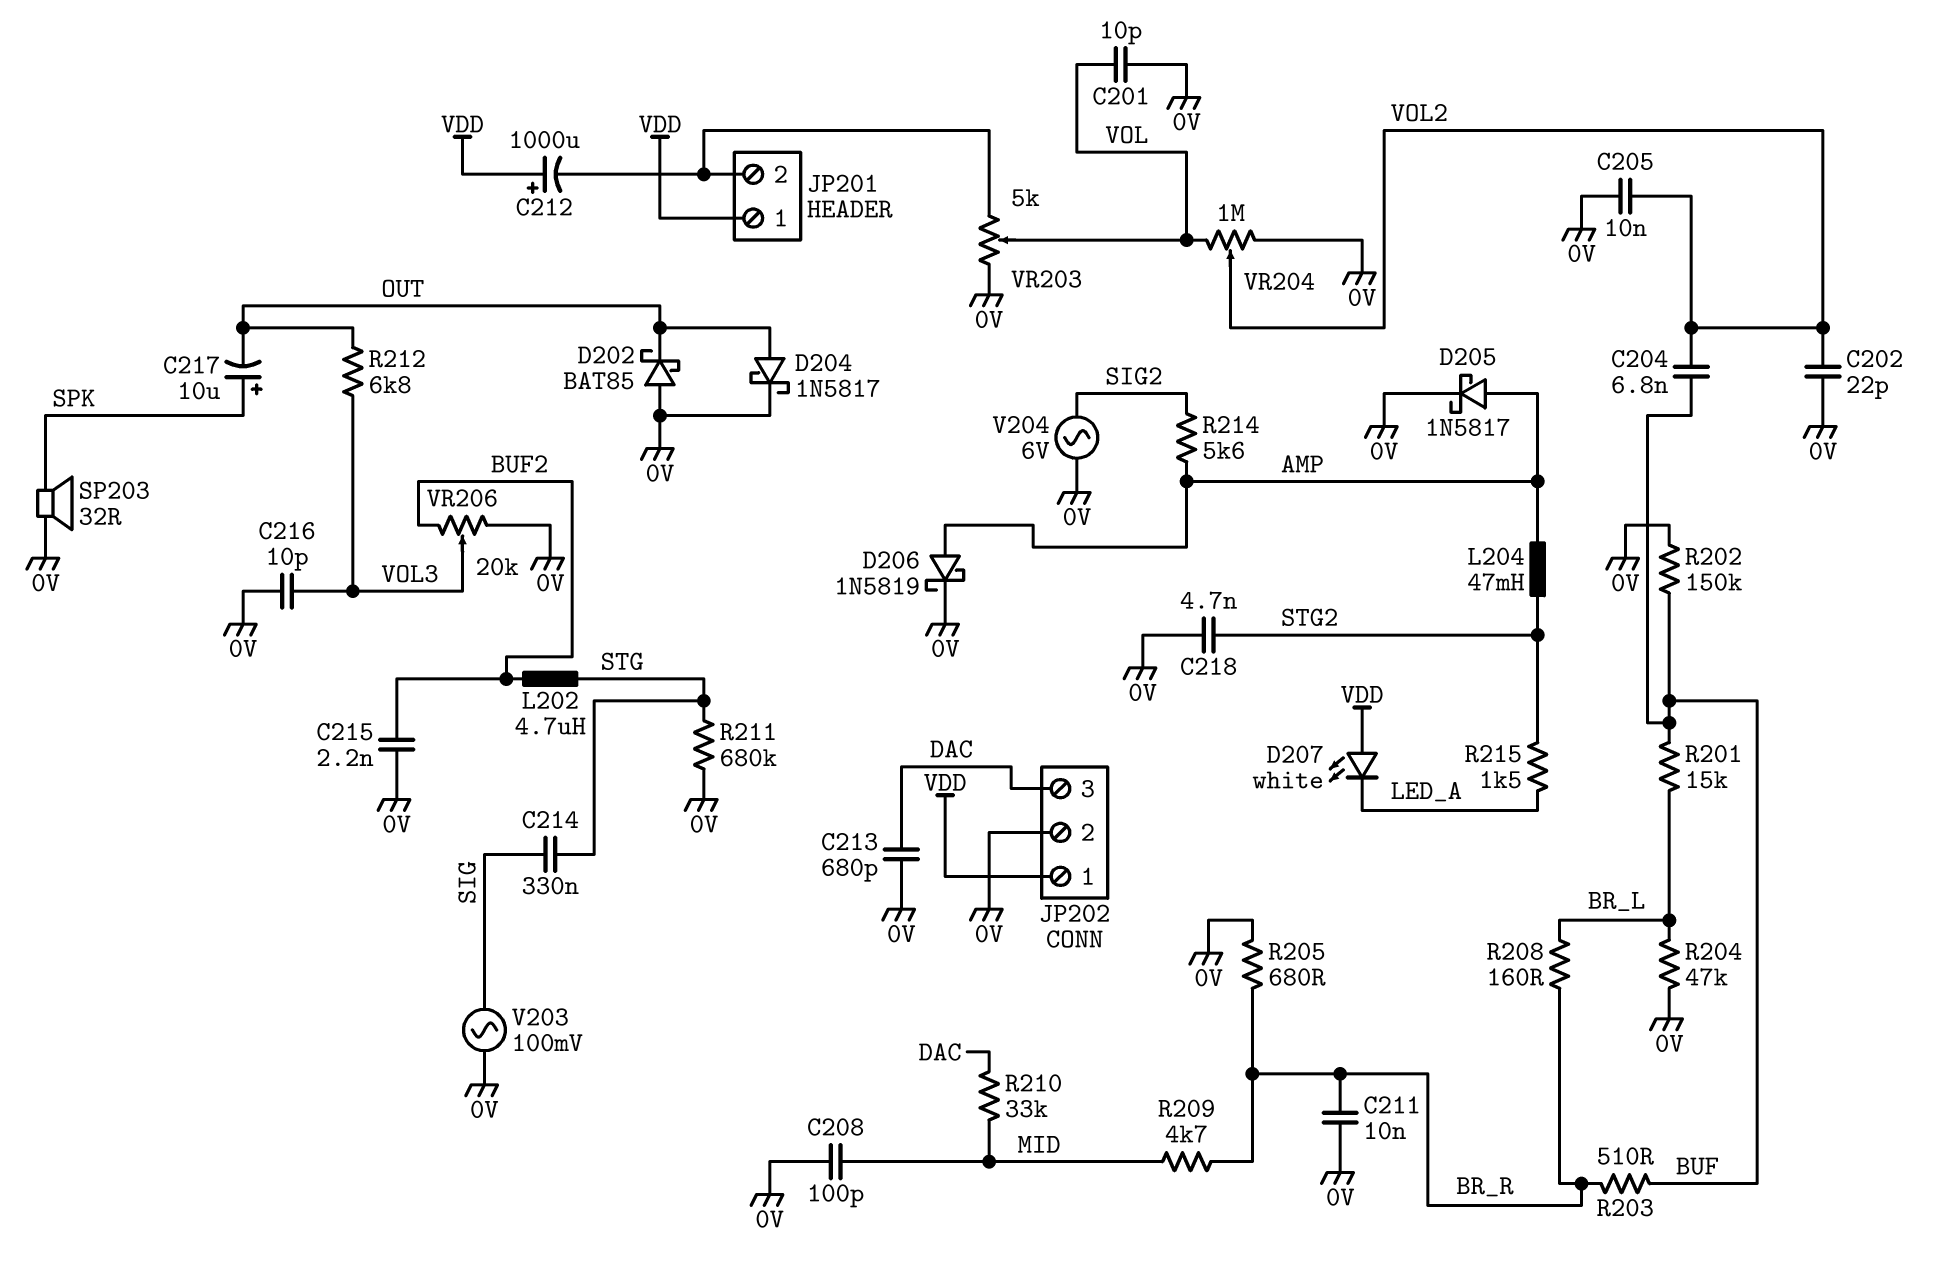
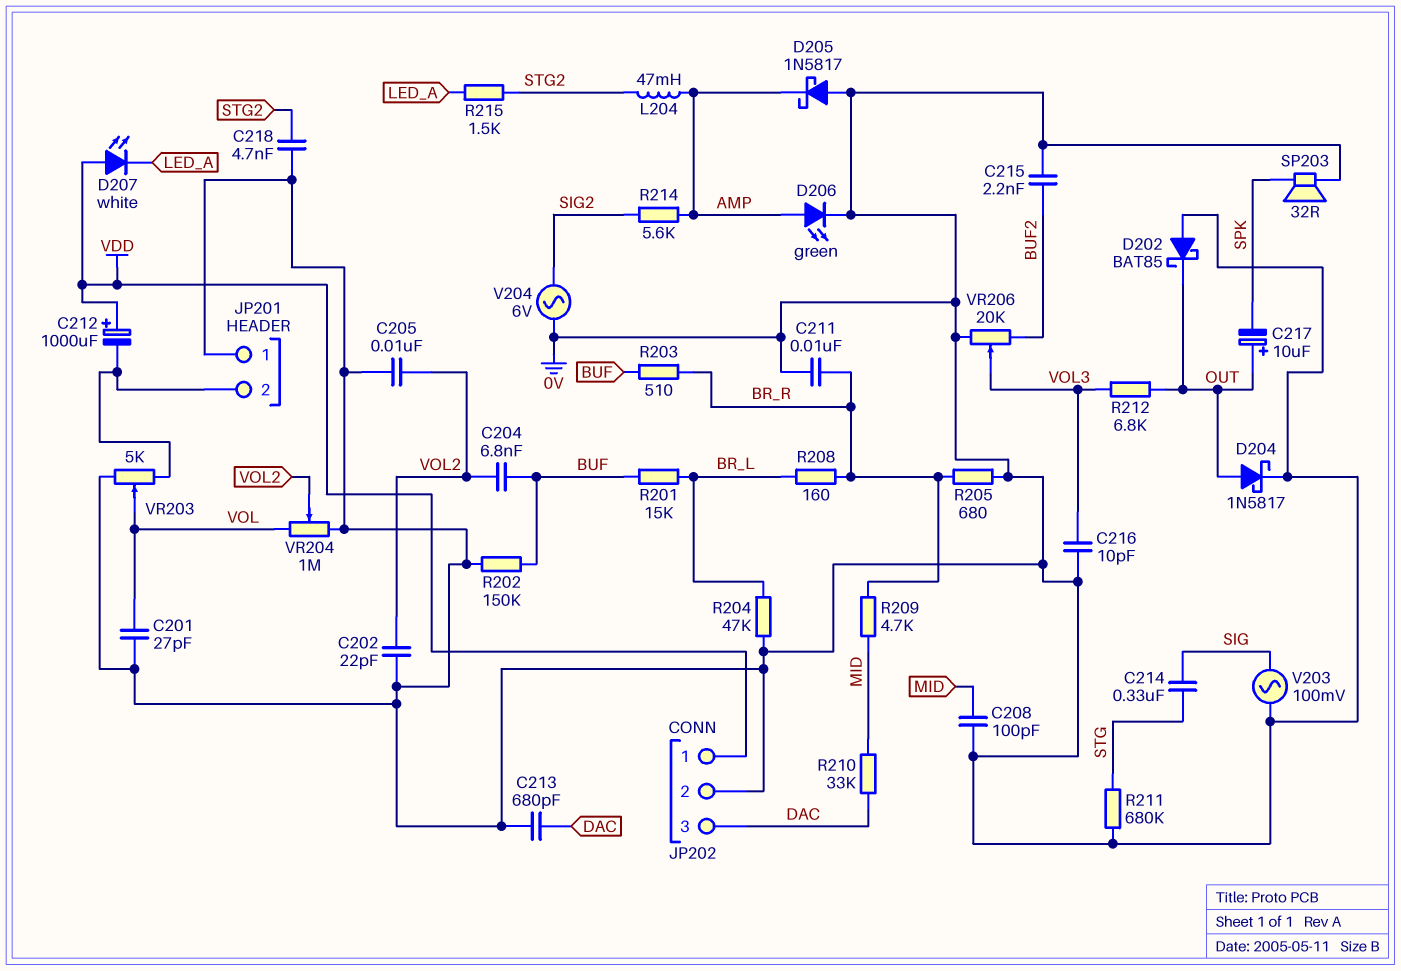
C201: 10pF (0V, VOL) -> 27pF (0V, VOL)
C217: 10uF (plus SPK, minus OUT) -> 10uF (plus OUT, minus SPK)
D205: schottky 1N5817 (A AMP, K 0V) -> schottky 1N5817 (A 0V, K AMP)
D206: schottky 1N5819 (A AMP, K 0V) -> LED green (A AMP, K 0V)
JP201 pin 1: VDD -> 0V
L202: 4.7uH (BUF2, STG) -> none

